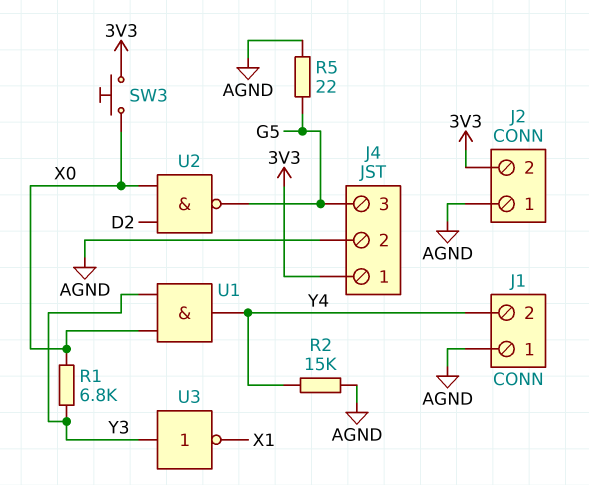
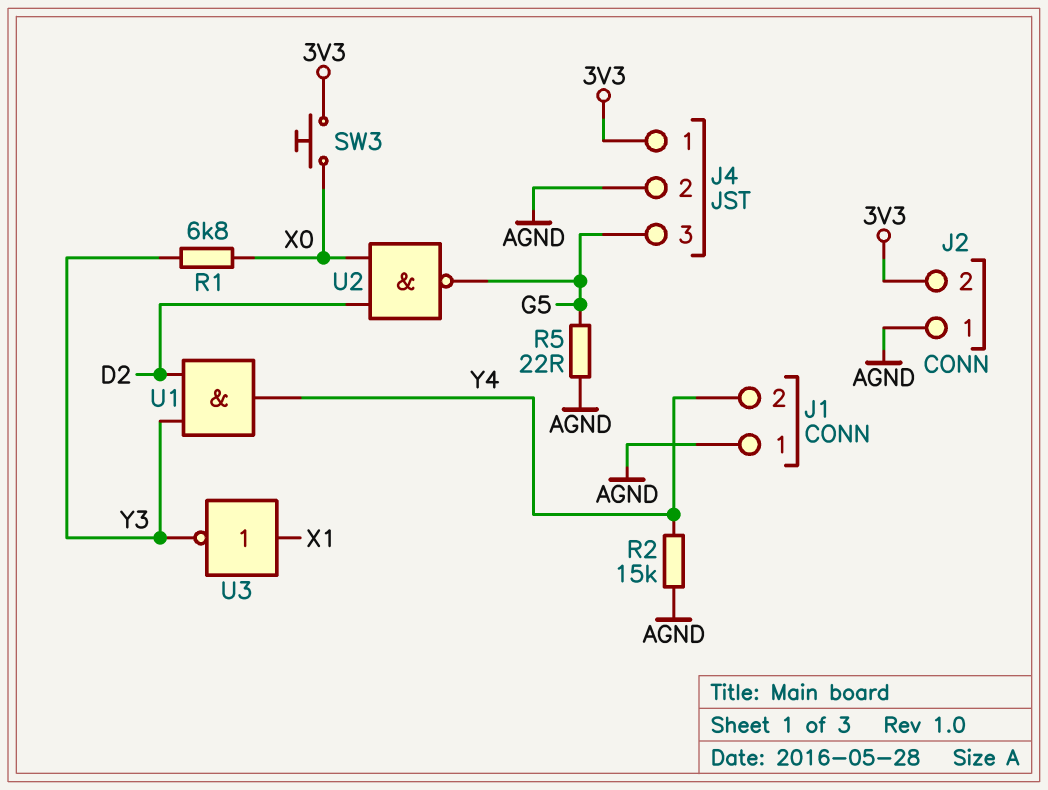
U1: AND (in X0, in Y3, out Y4) -> AND (in D2, in Y3, out Y4)
U3: NOT (in Y3, out X1) -> NOT (in X1, out Y3)

